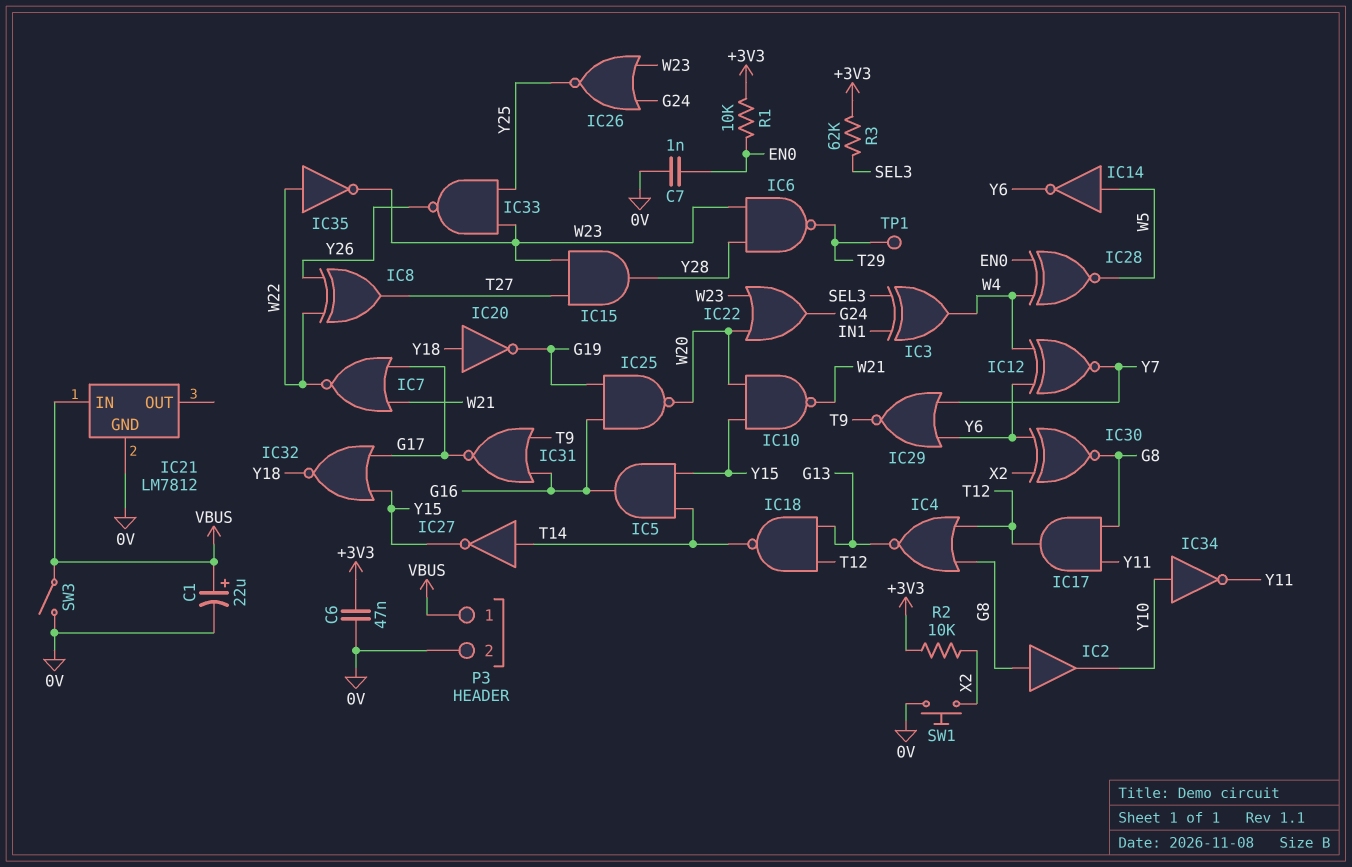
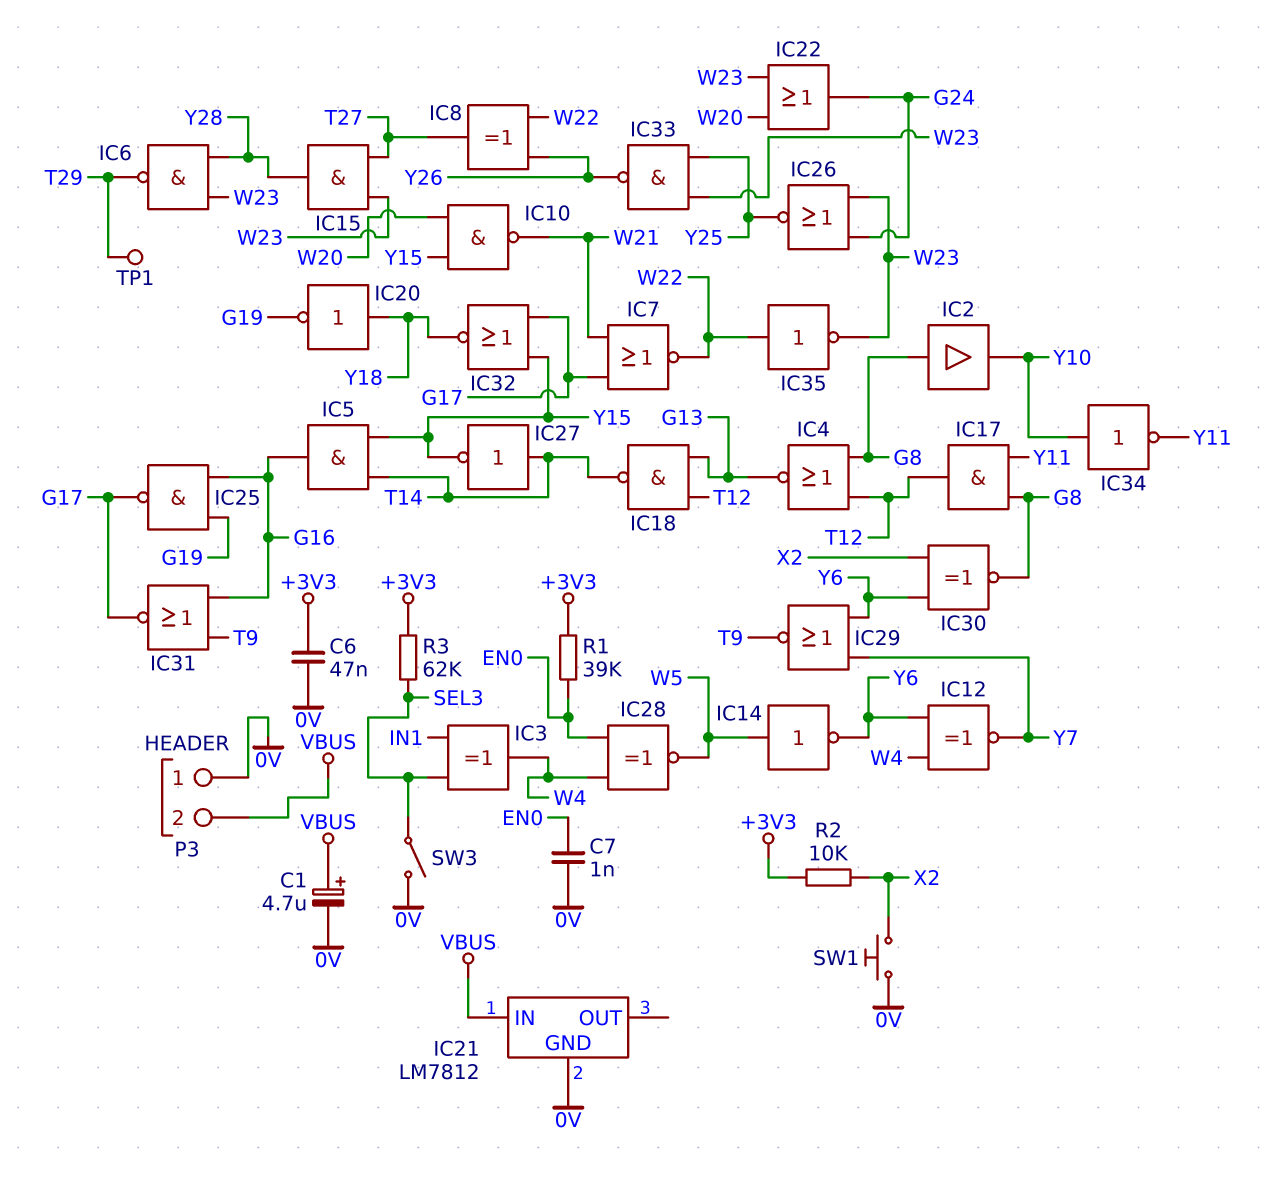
C1: 22uF (plus VBUS, minus 0V) -> 4.7uF (plus VBUS, minus 0V)
IC25: NAND (in G16, in G19, out W20) -> NAND (in G16, in G19, out G17)
P3 pin 1: VBUS -> 0V
P3 pin 2: 0V -> VBUS
R1: 10k (+3V3, EN0) -> 39k (+3V3, EN0)
SW3: switch (0V, VBUS) -> switch (0V, SEL3)

